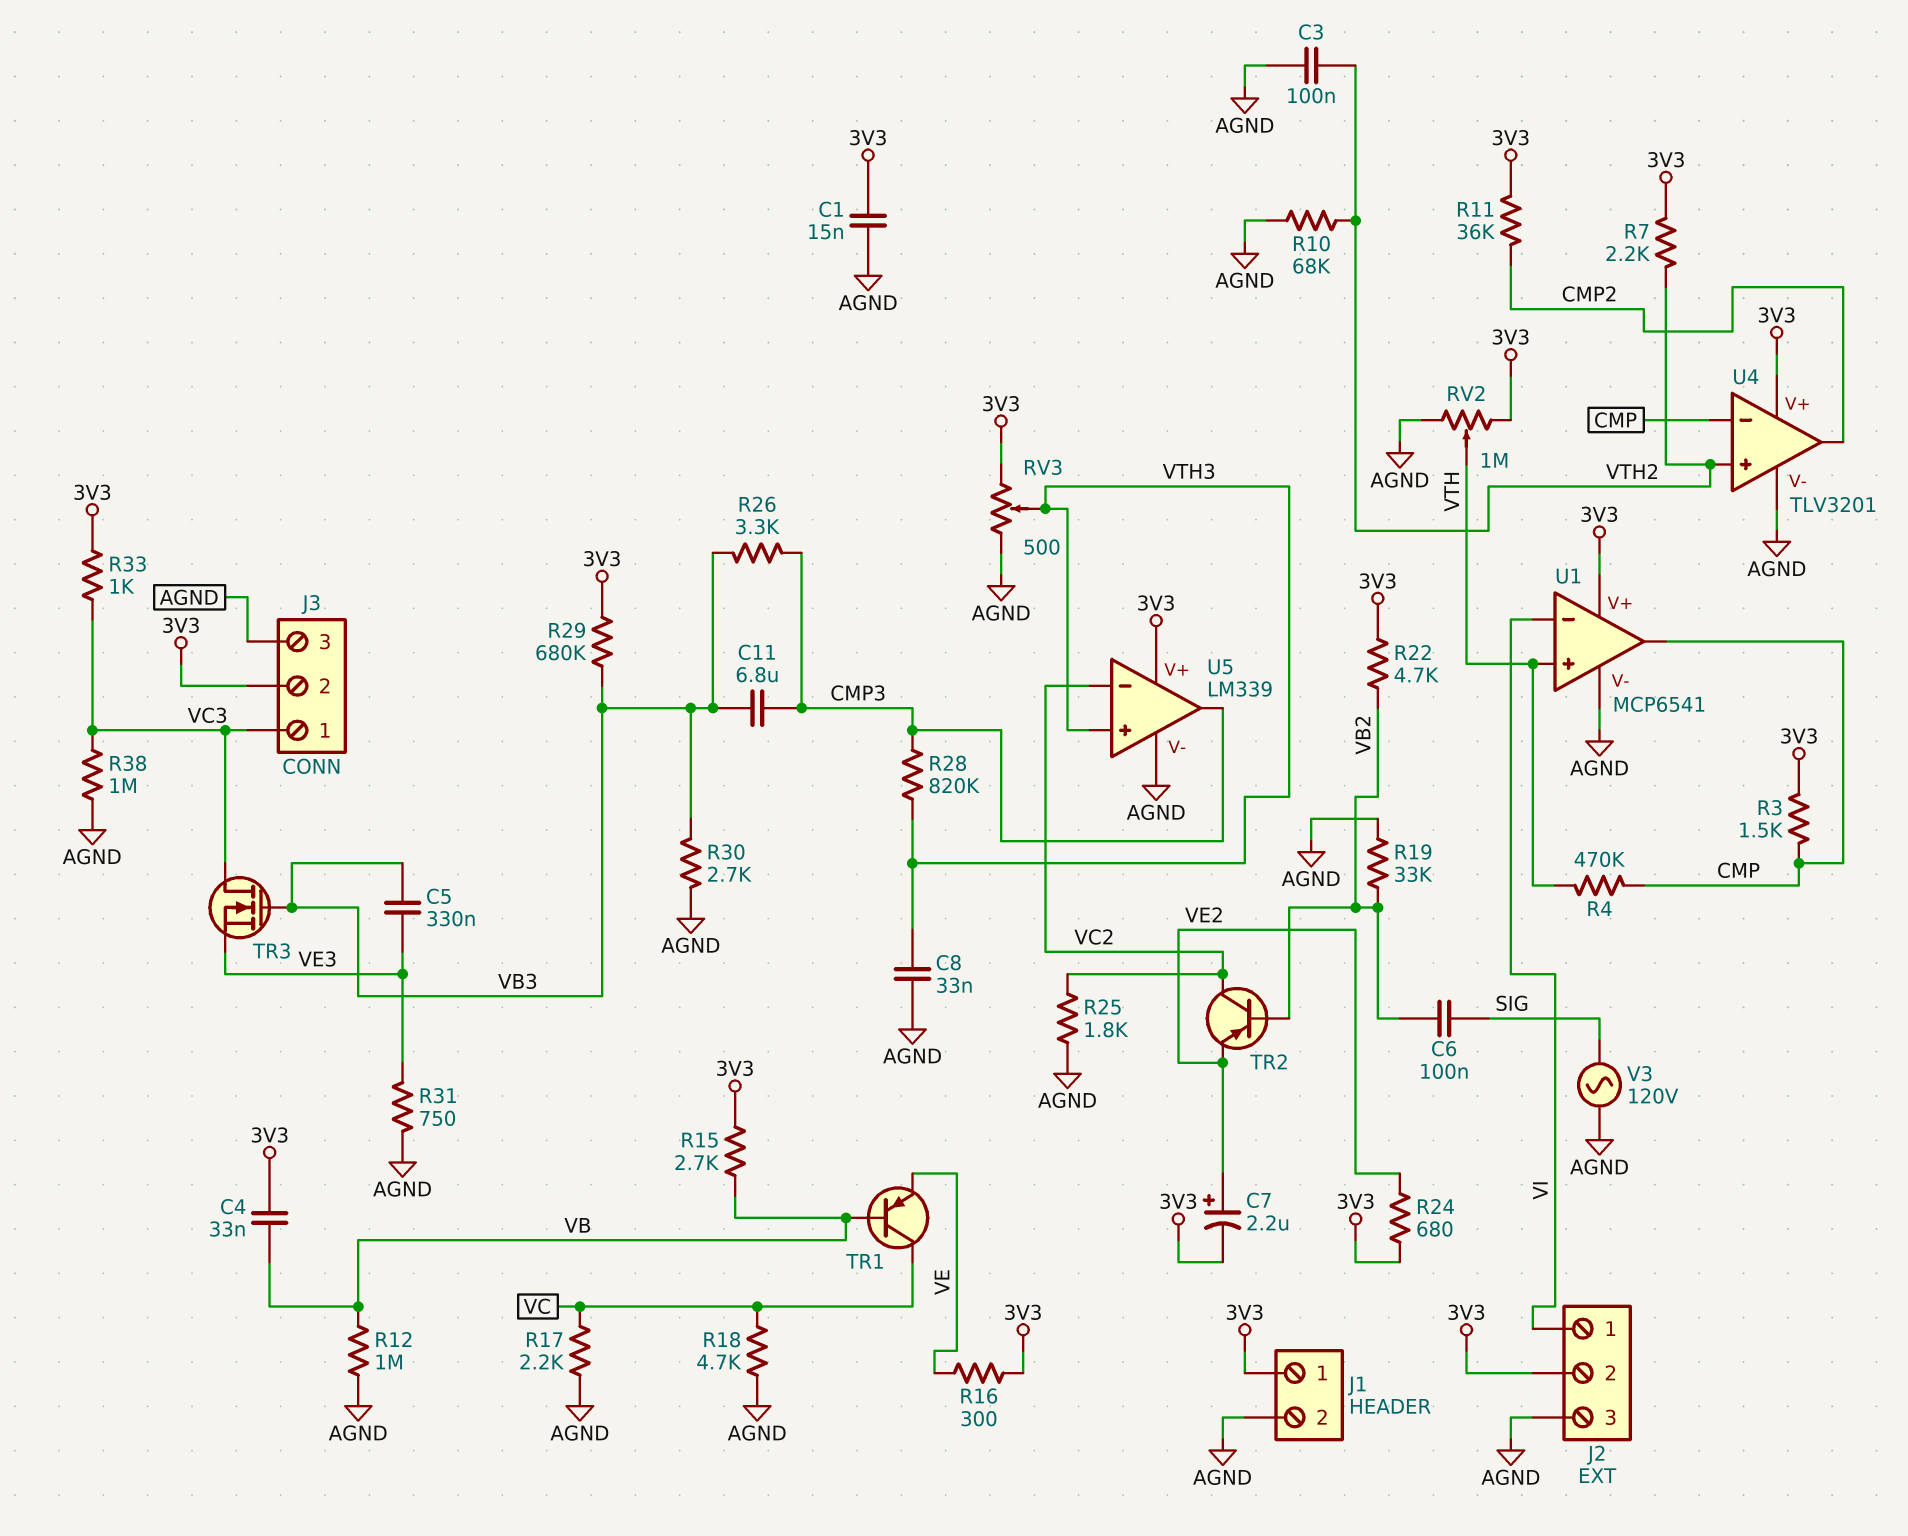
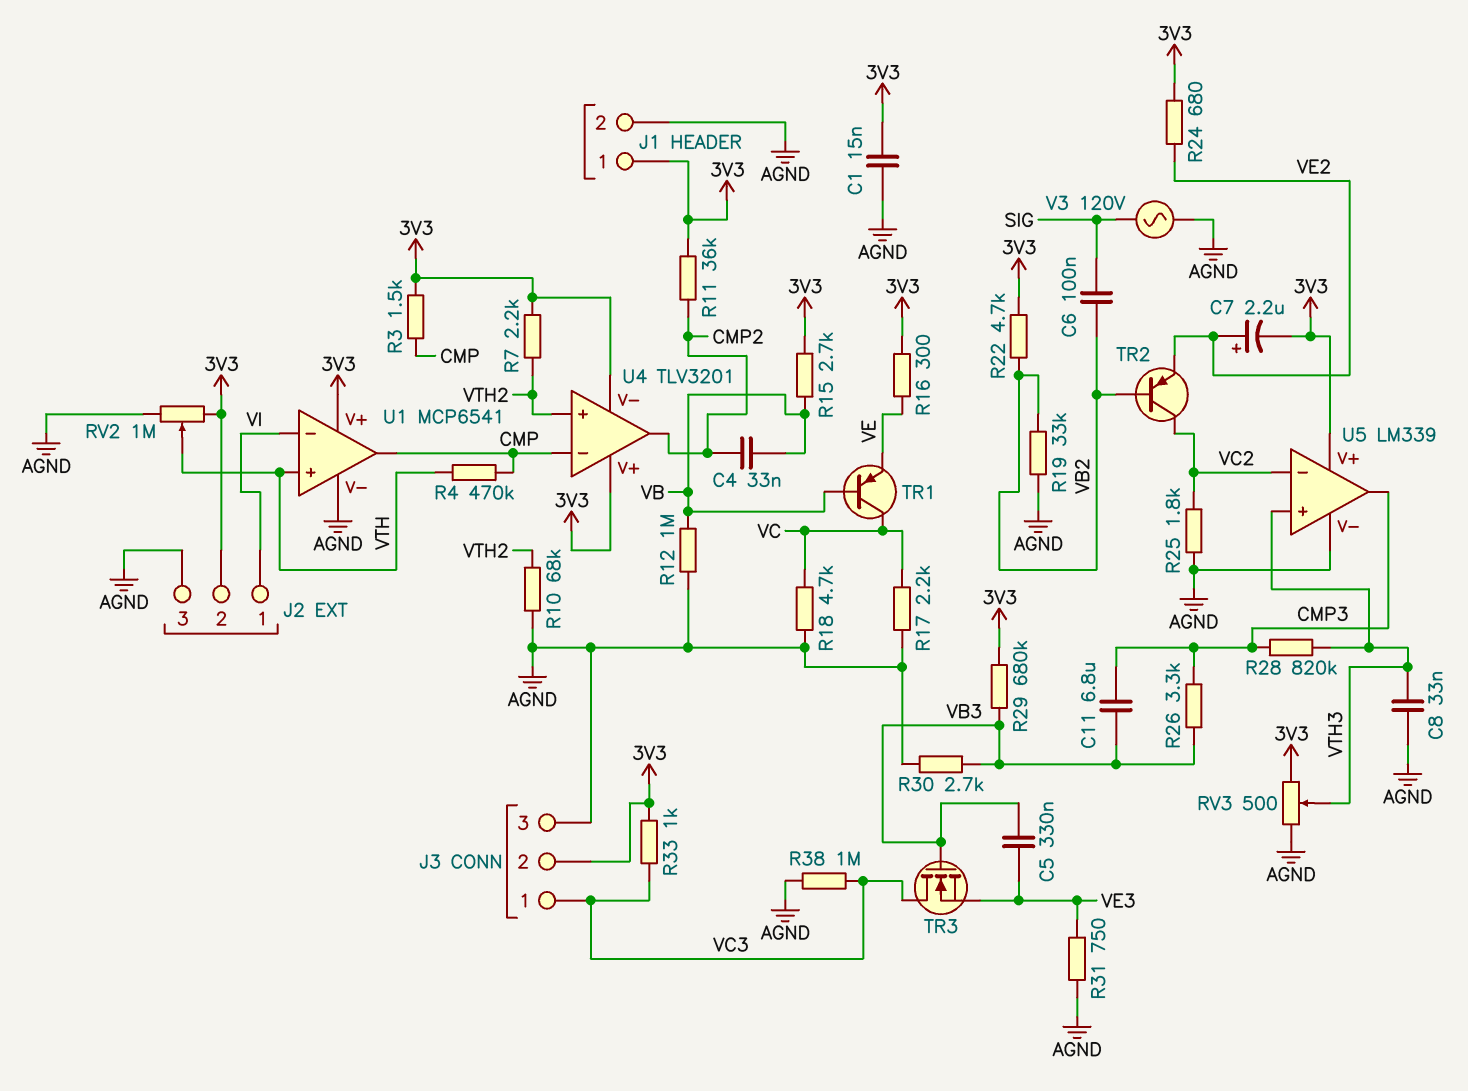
C3: 100nF (AGND, VTH2) -> none
C4: 33nF (3V3, VB) -> 33nF (CMP2, VB)
U4 pin V-: AGND -> 3V3

